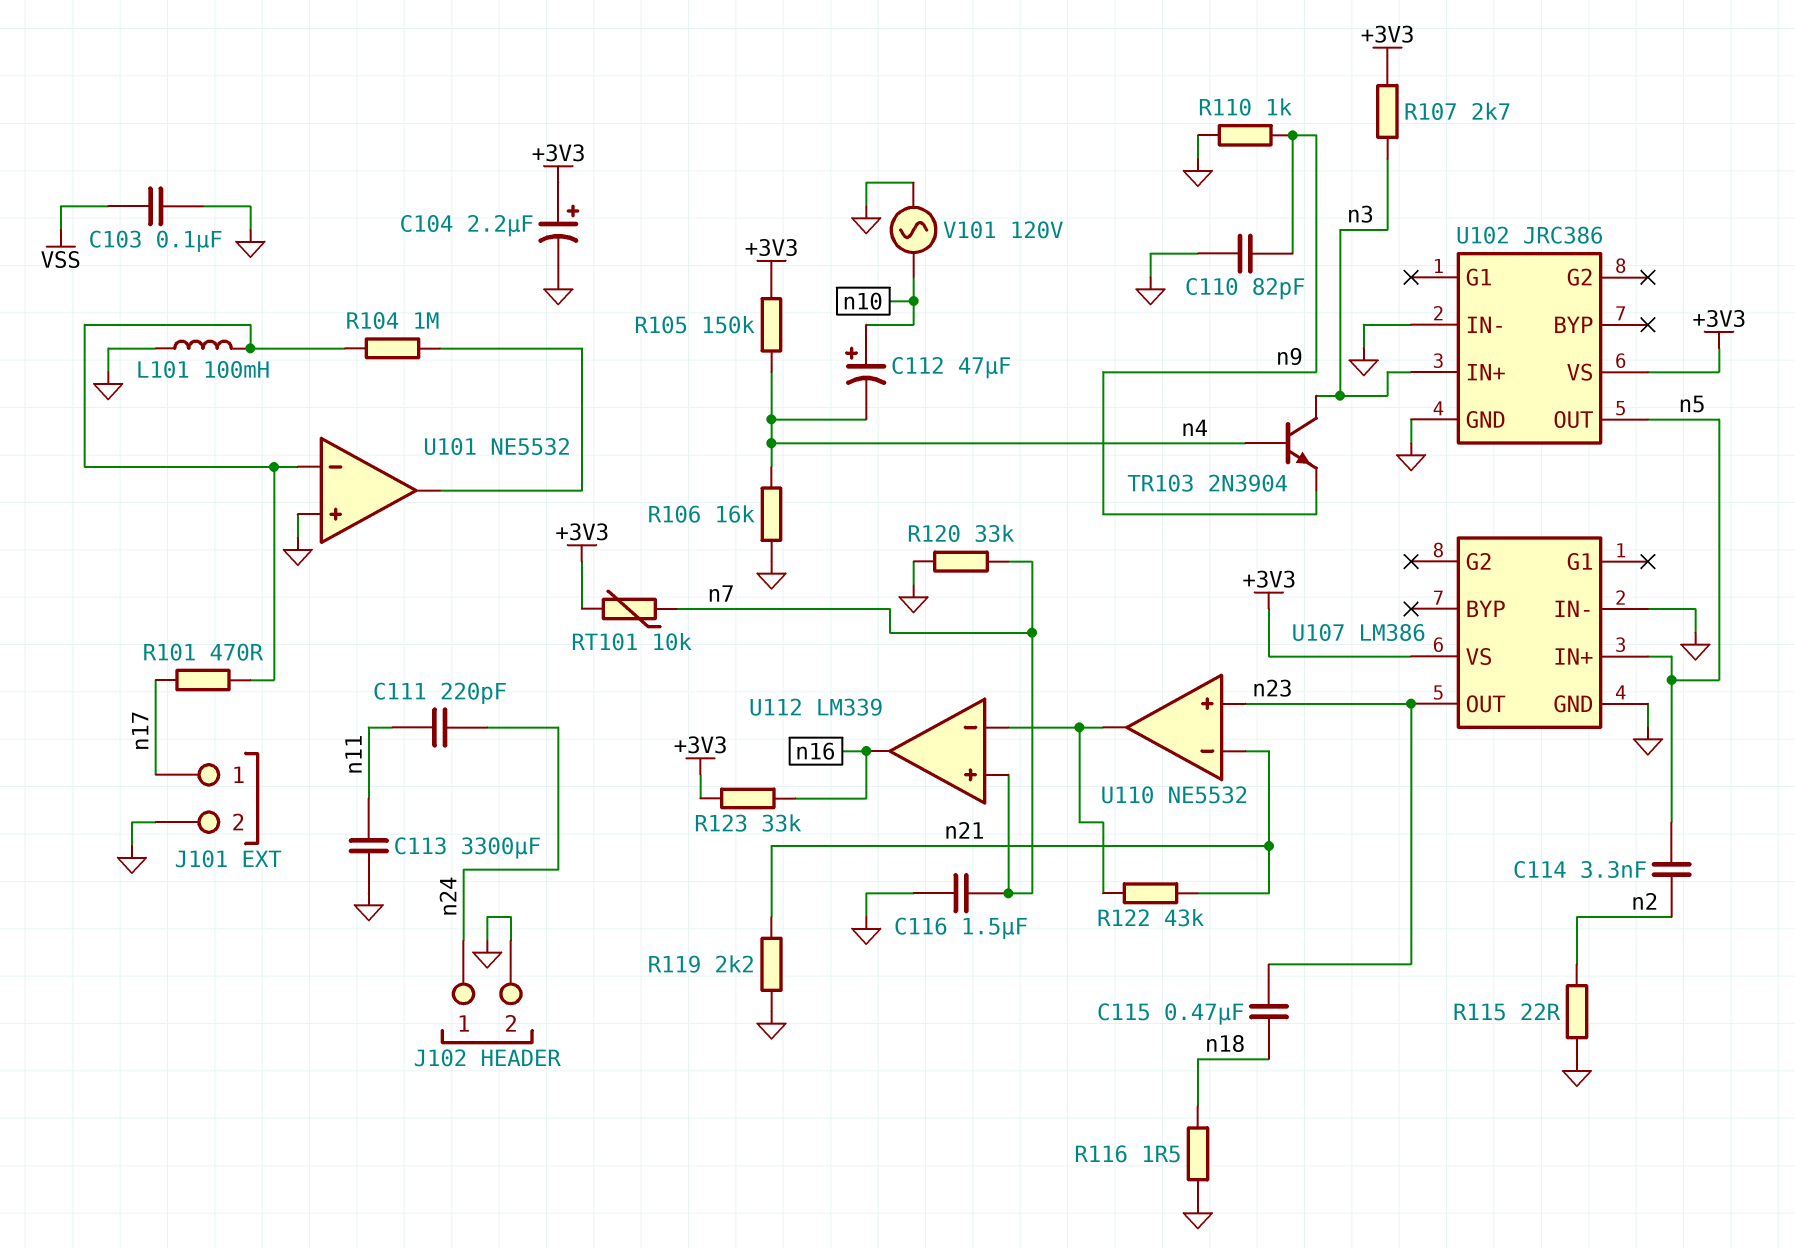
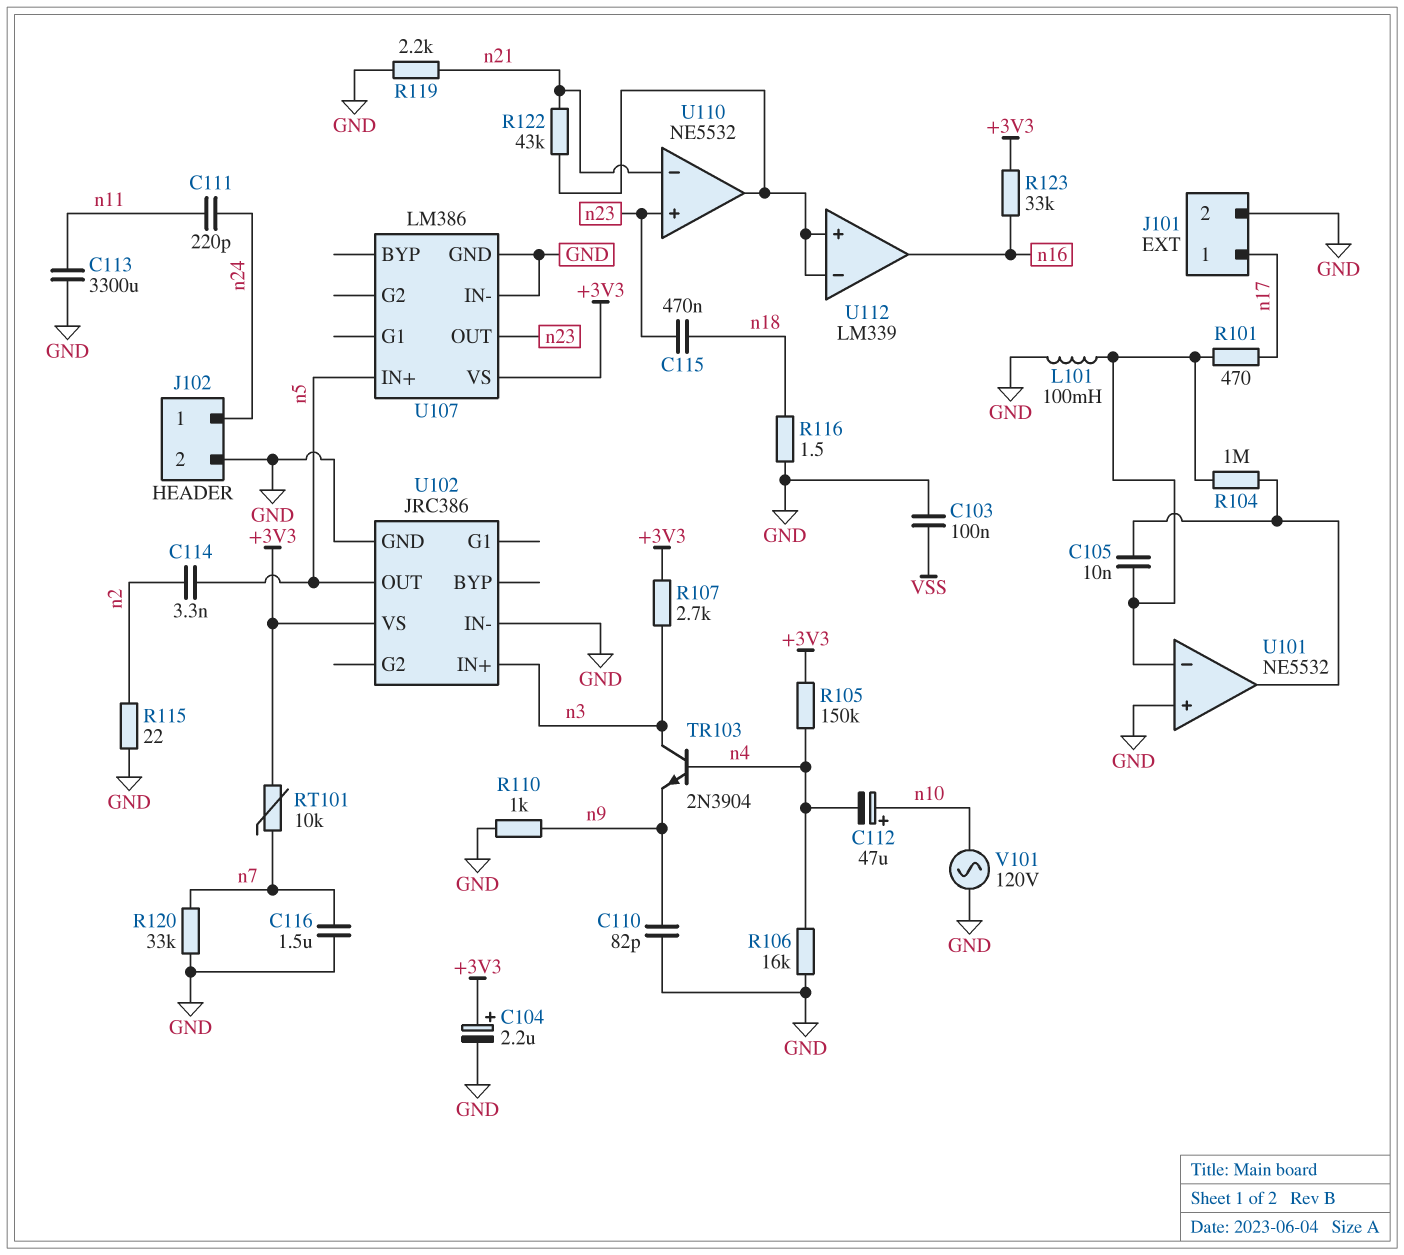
C105: none -> 10nF (U101/in-, U101/out)
U112 pin in+: n7 -> U110/out

